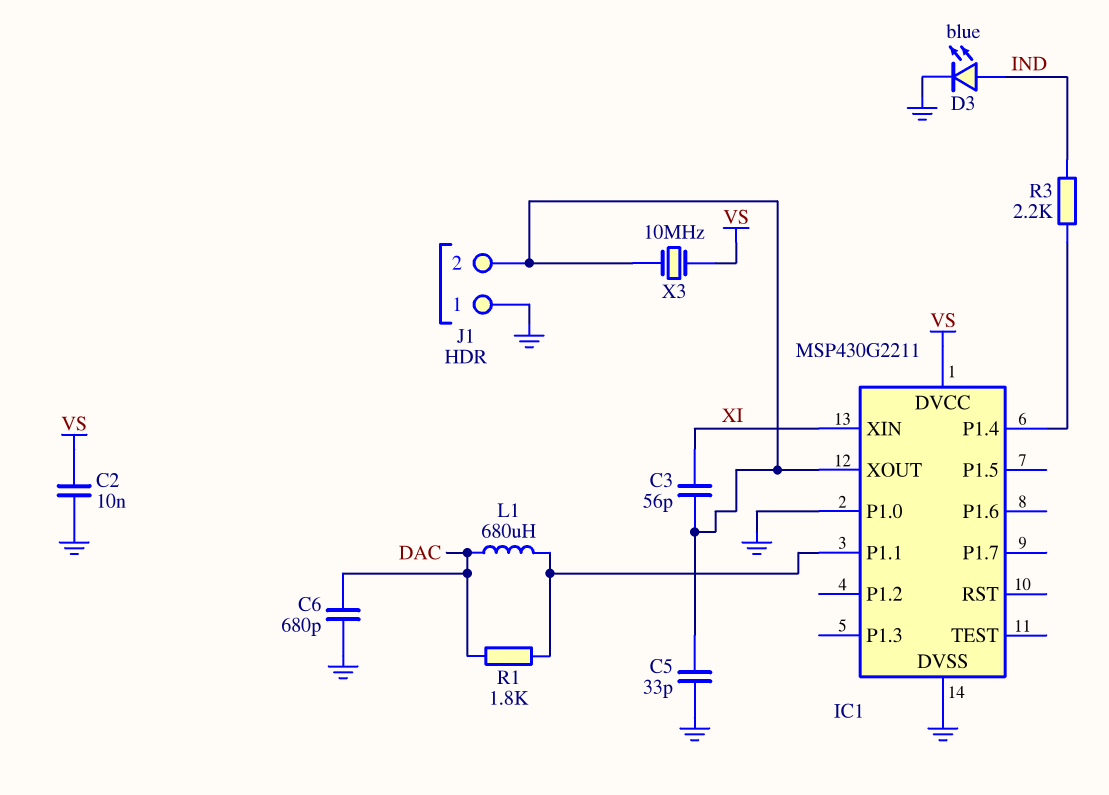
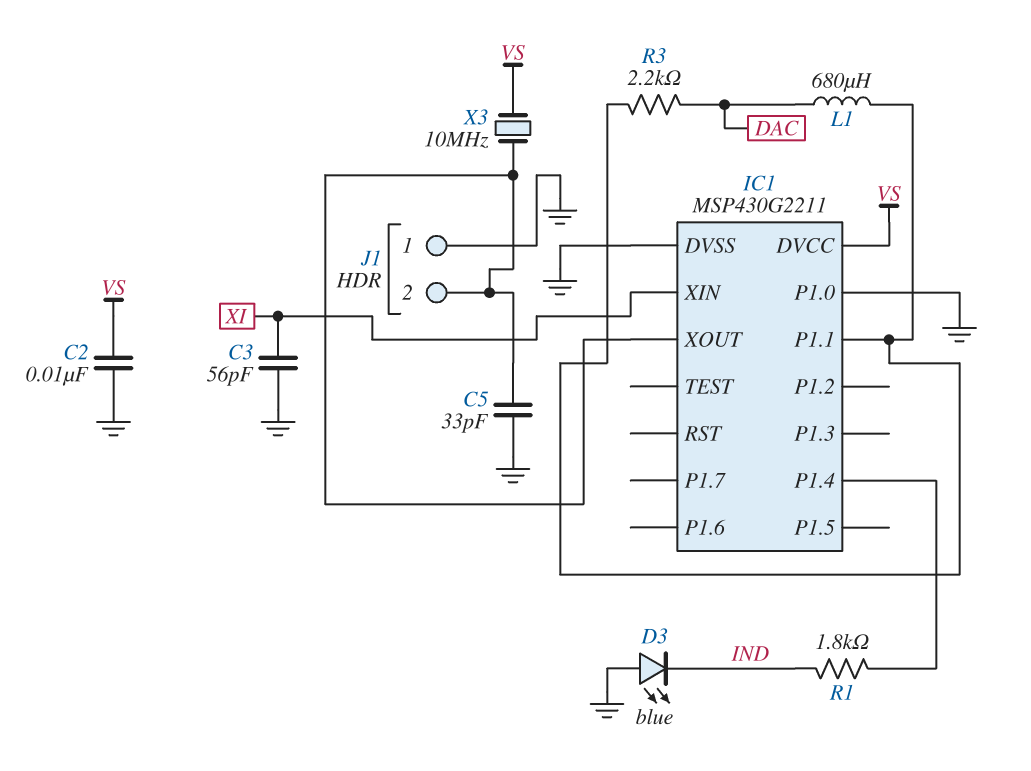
C3: 56pF (IC1/XOUT, XI) -> 56pF (GND, XI)
C6: 680pF (DAC, GND) -> none
D3: LED blue (A IND, K GND) -> LED blue (A GND, K IND)
R1: 1.8k (DAC, IC1/P1.1) -> 1.8k (IC1/P1.4, IND)
R3: 2.2k (IC1/P1.4, IND) -> 2.2k (DAC, IC1/P1.1)

